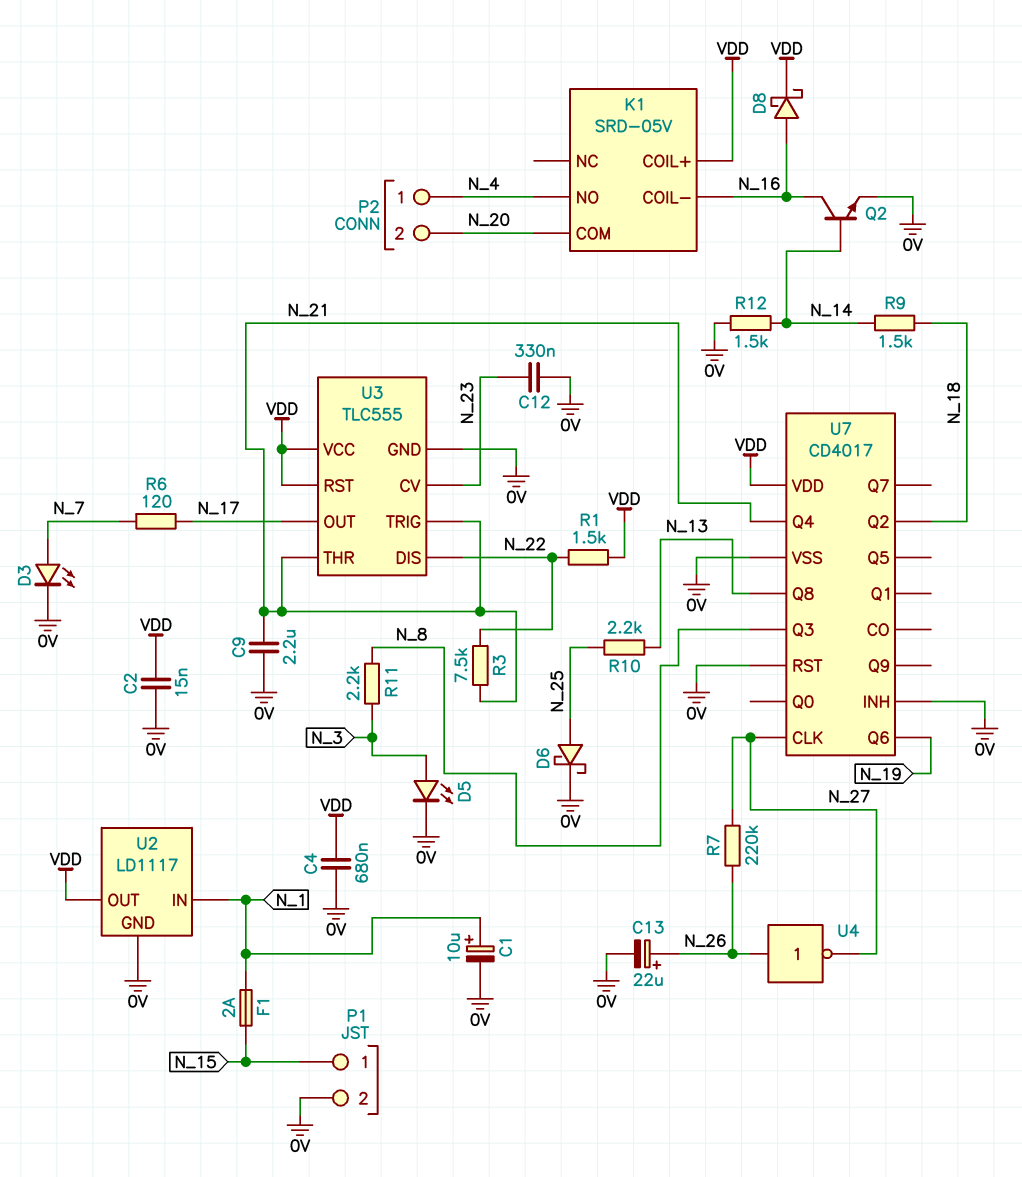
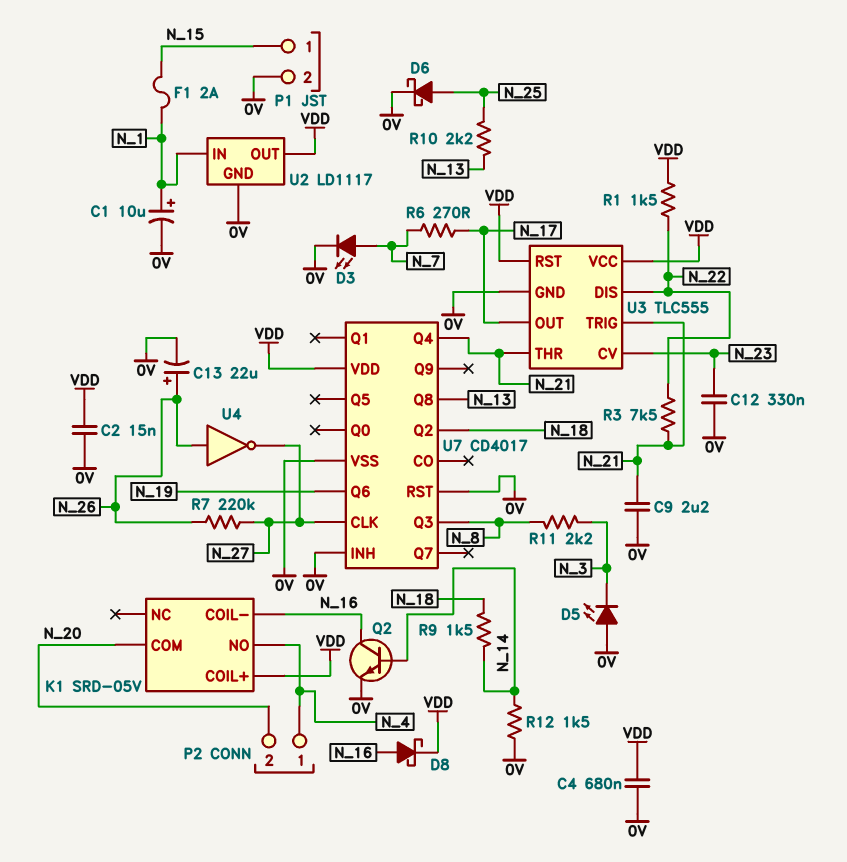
D5: LED (A N_3, K 0V) -> LED (A 0V, K N_3)
R6: 120 (N_7, N_17) -> 270 (N_7, N_17)

